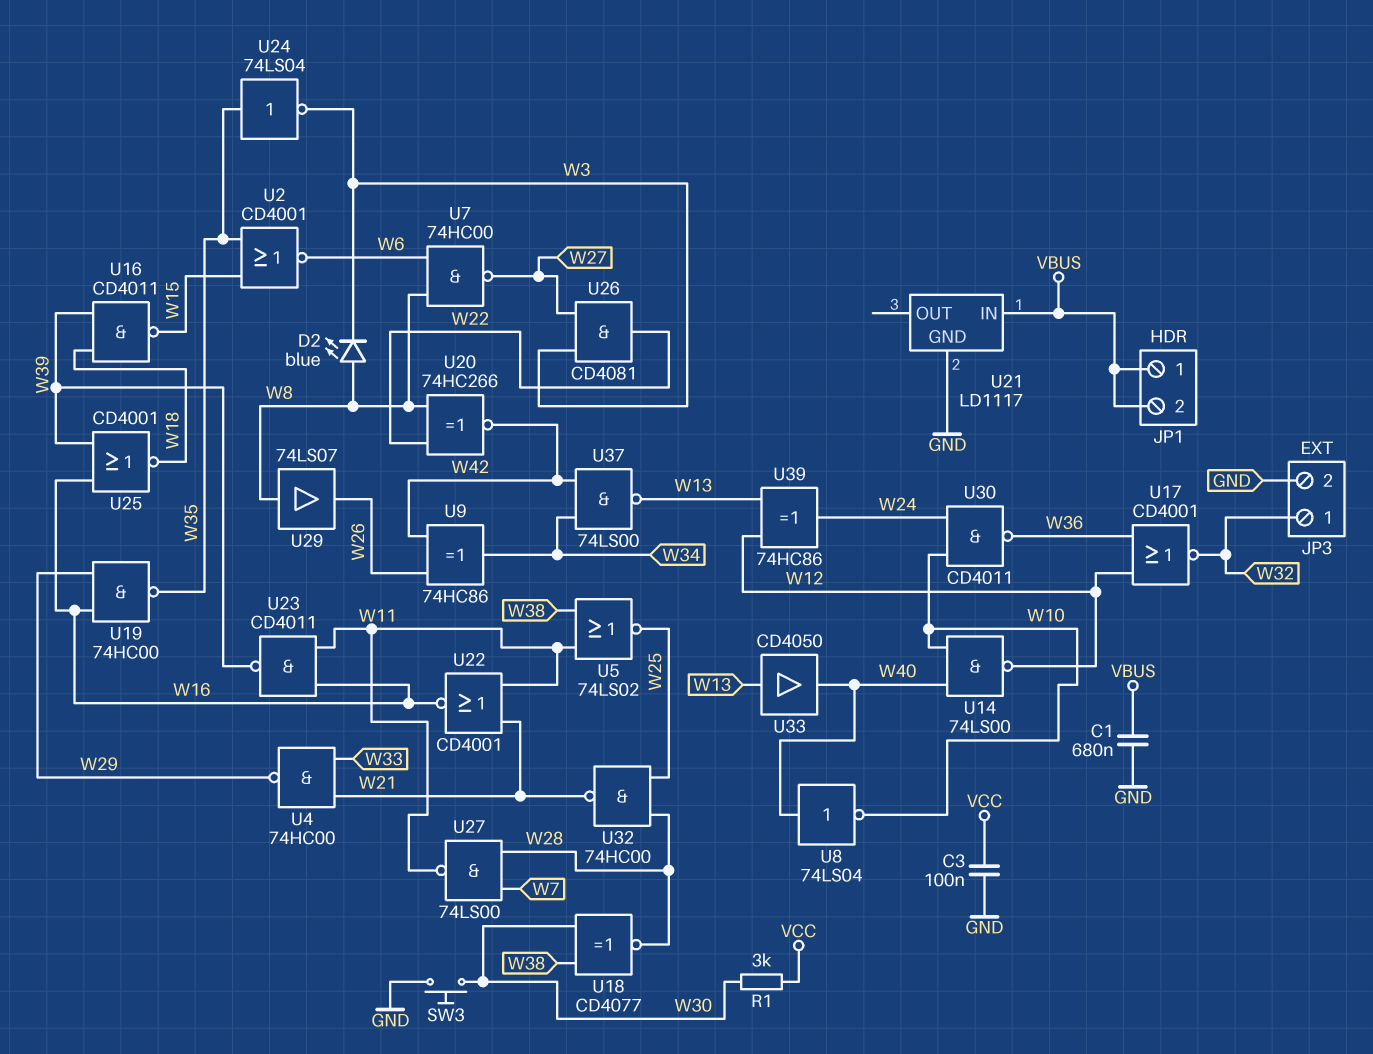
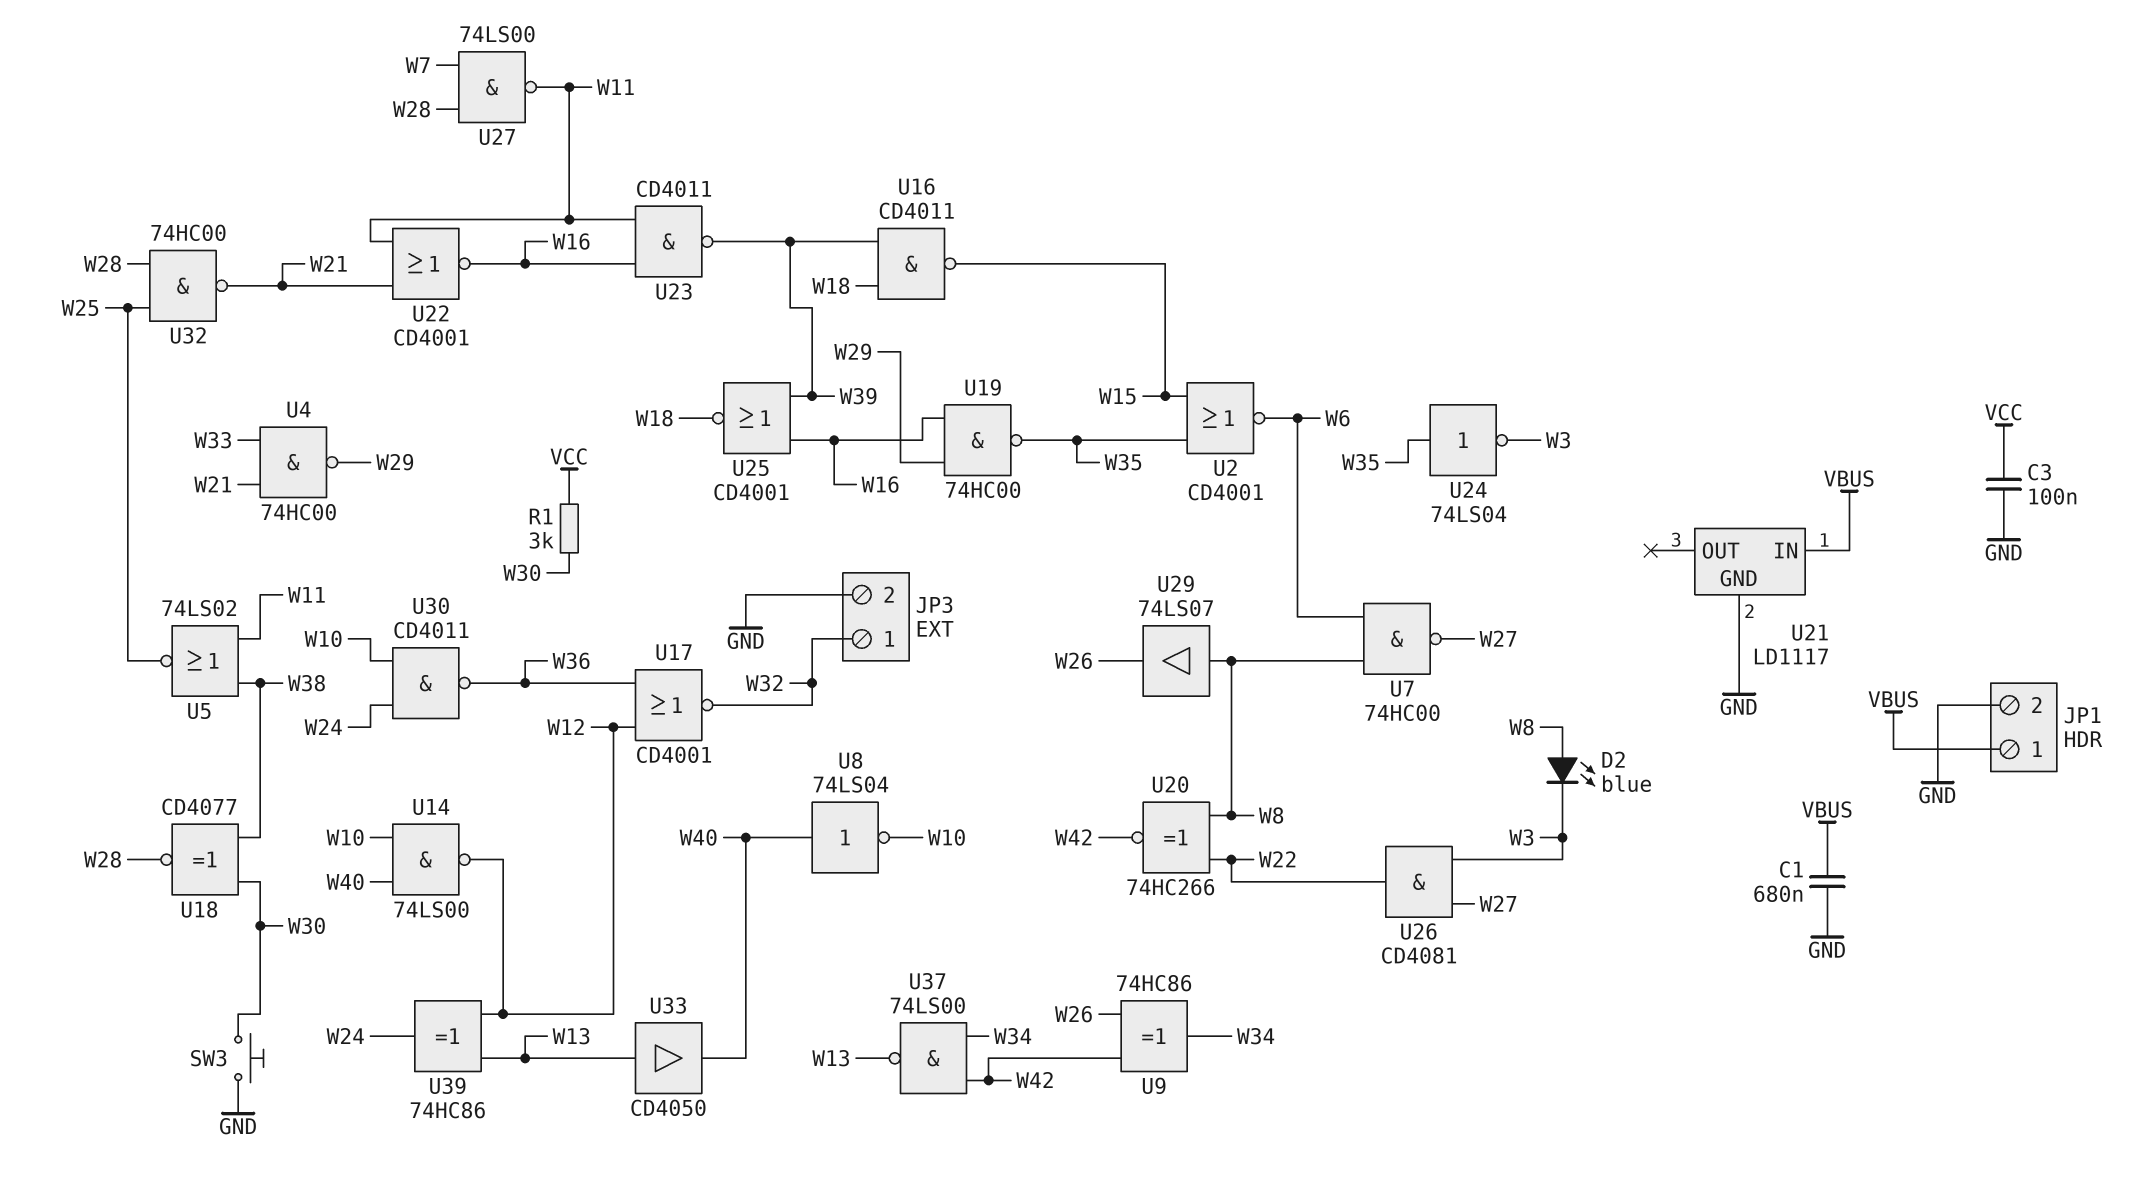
JP1 pin 2: VBUS -> GND

